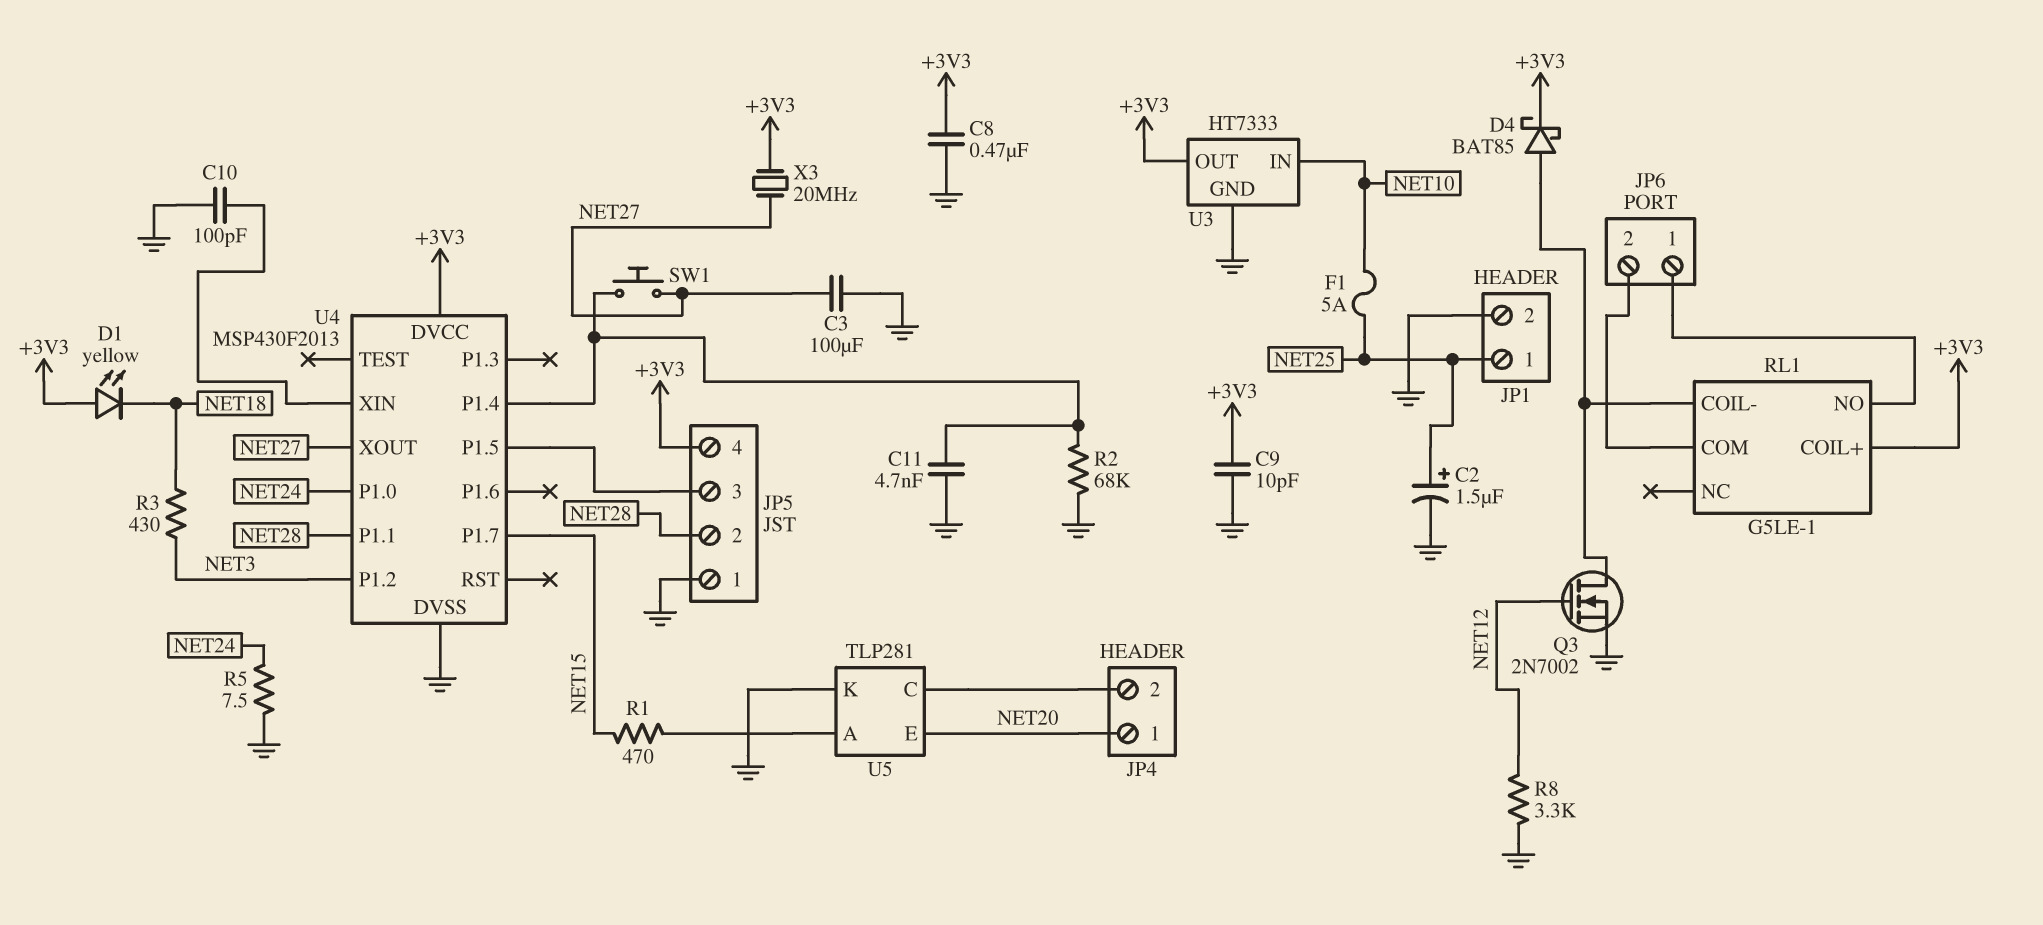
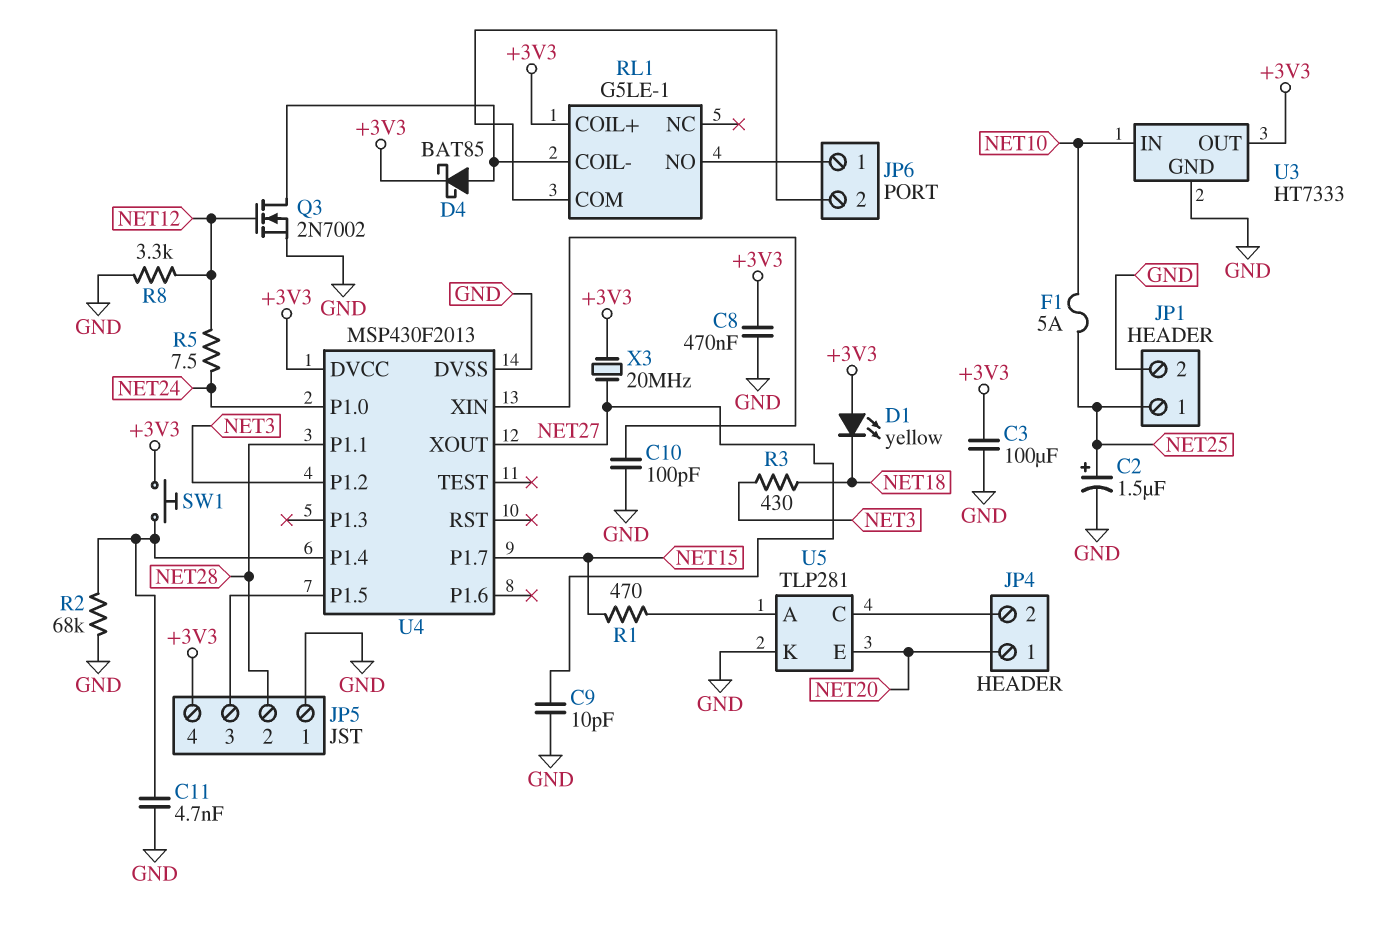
C3: 100uF (GND, NET27) -> 100uF (+3V3, GND)
C9: 10pF (+3V3, GND) -> 10pF (GND, NET27)
R5: 7.5 (GND, NET24) -> 7.5 (NET12, NET24)
SW1: button (NET27, U4/P1.4) -> button (+3V3, U4/P1.4)

